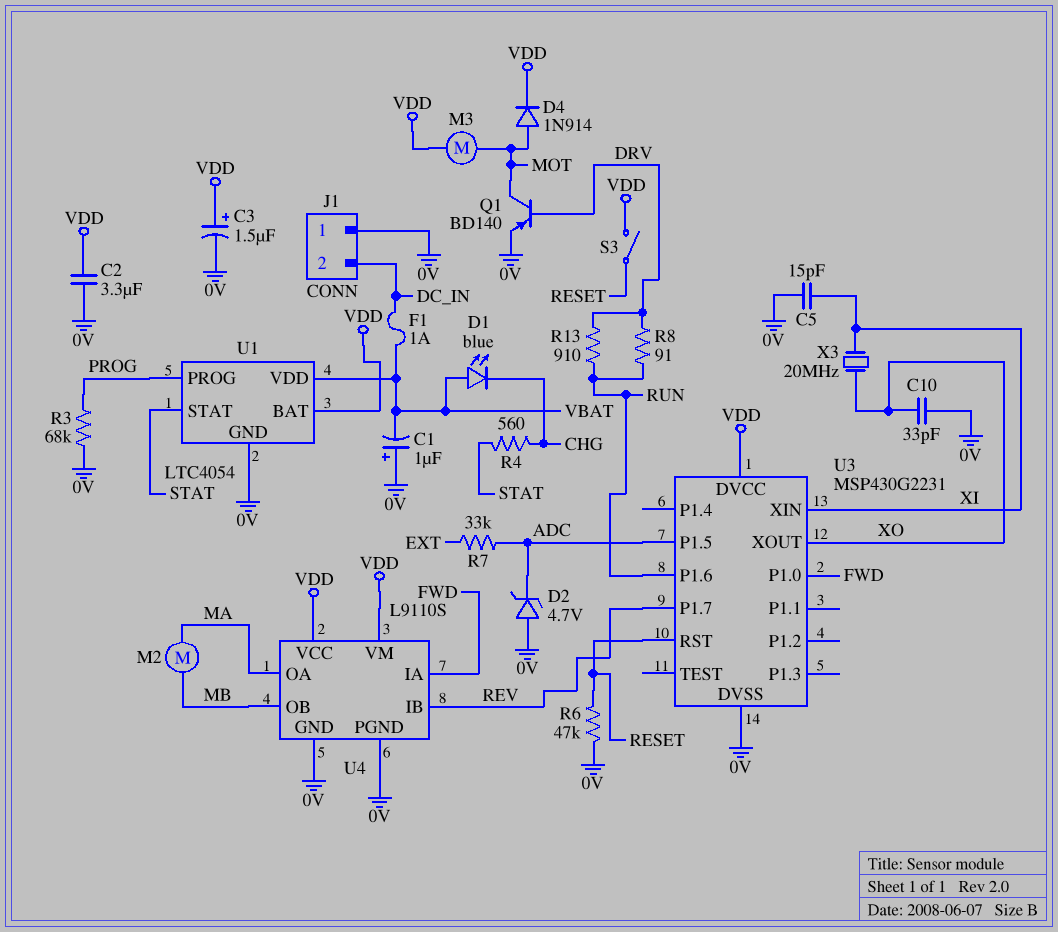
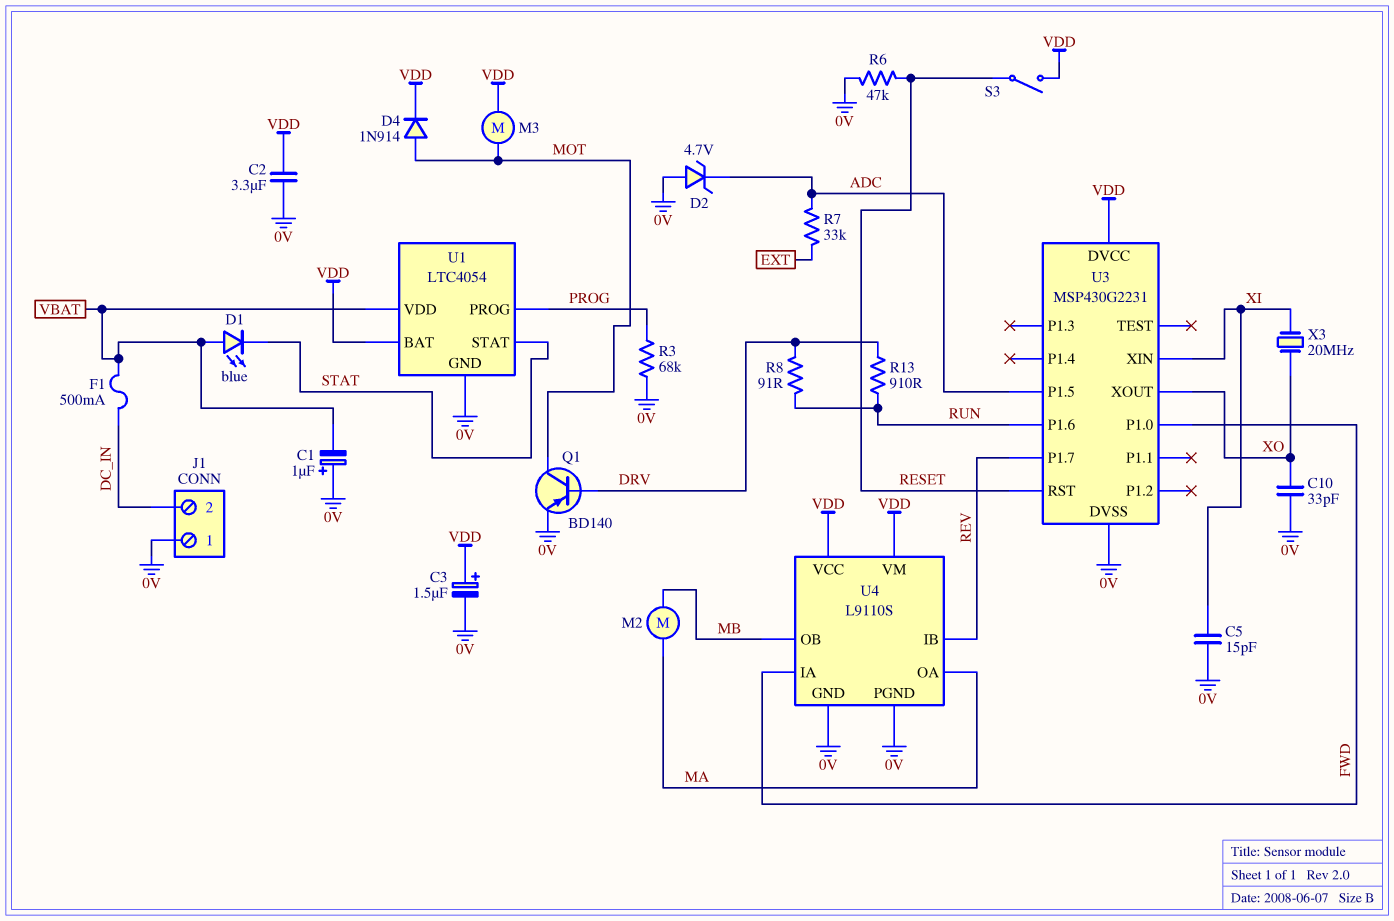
D1: LED blue (A VBAT, K CHG) -> LED blue (A VBAT, K STAT)
F1: 1A (DC_IN, VBAT) -> 500mA (DC_IN, VBAT)
R4: 560 (CHG, STAT) -> none

